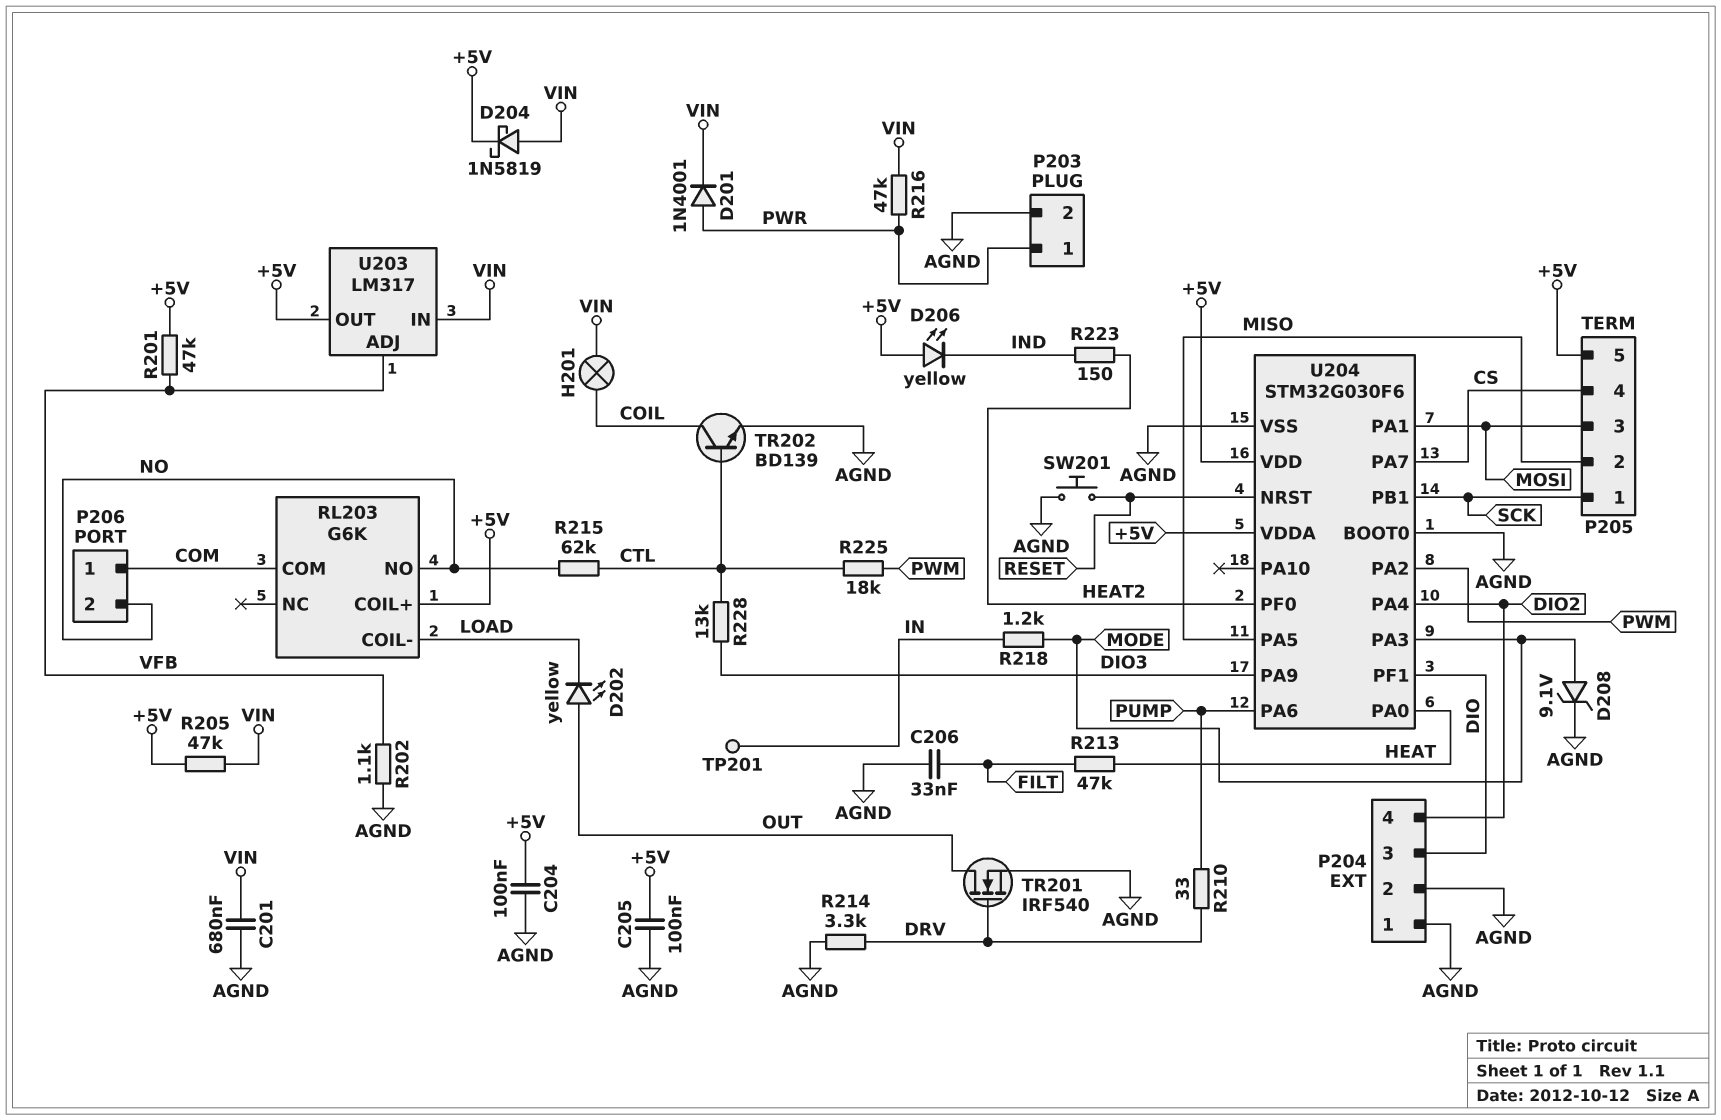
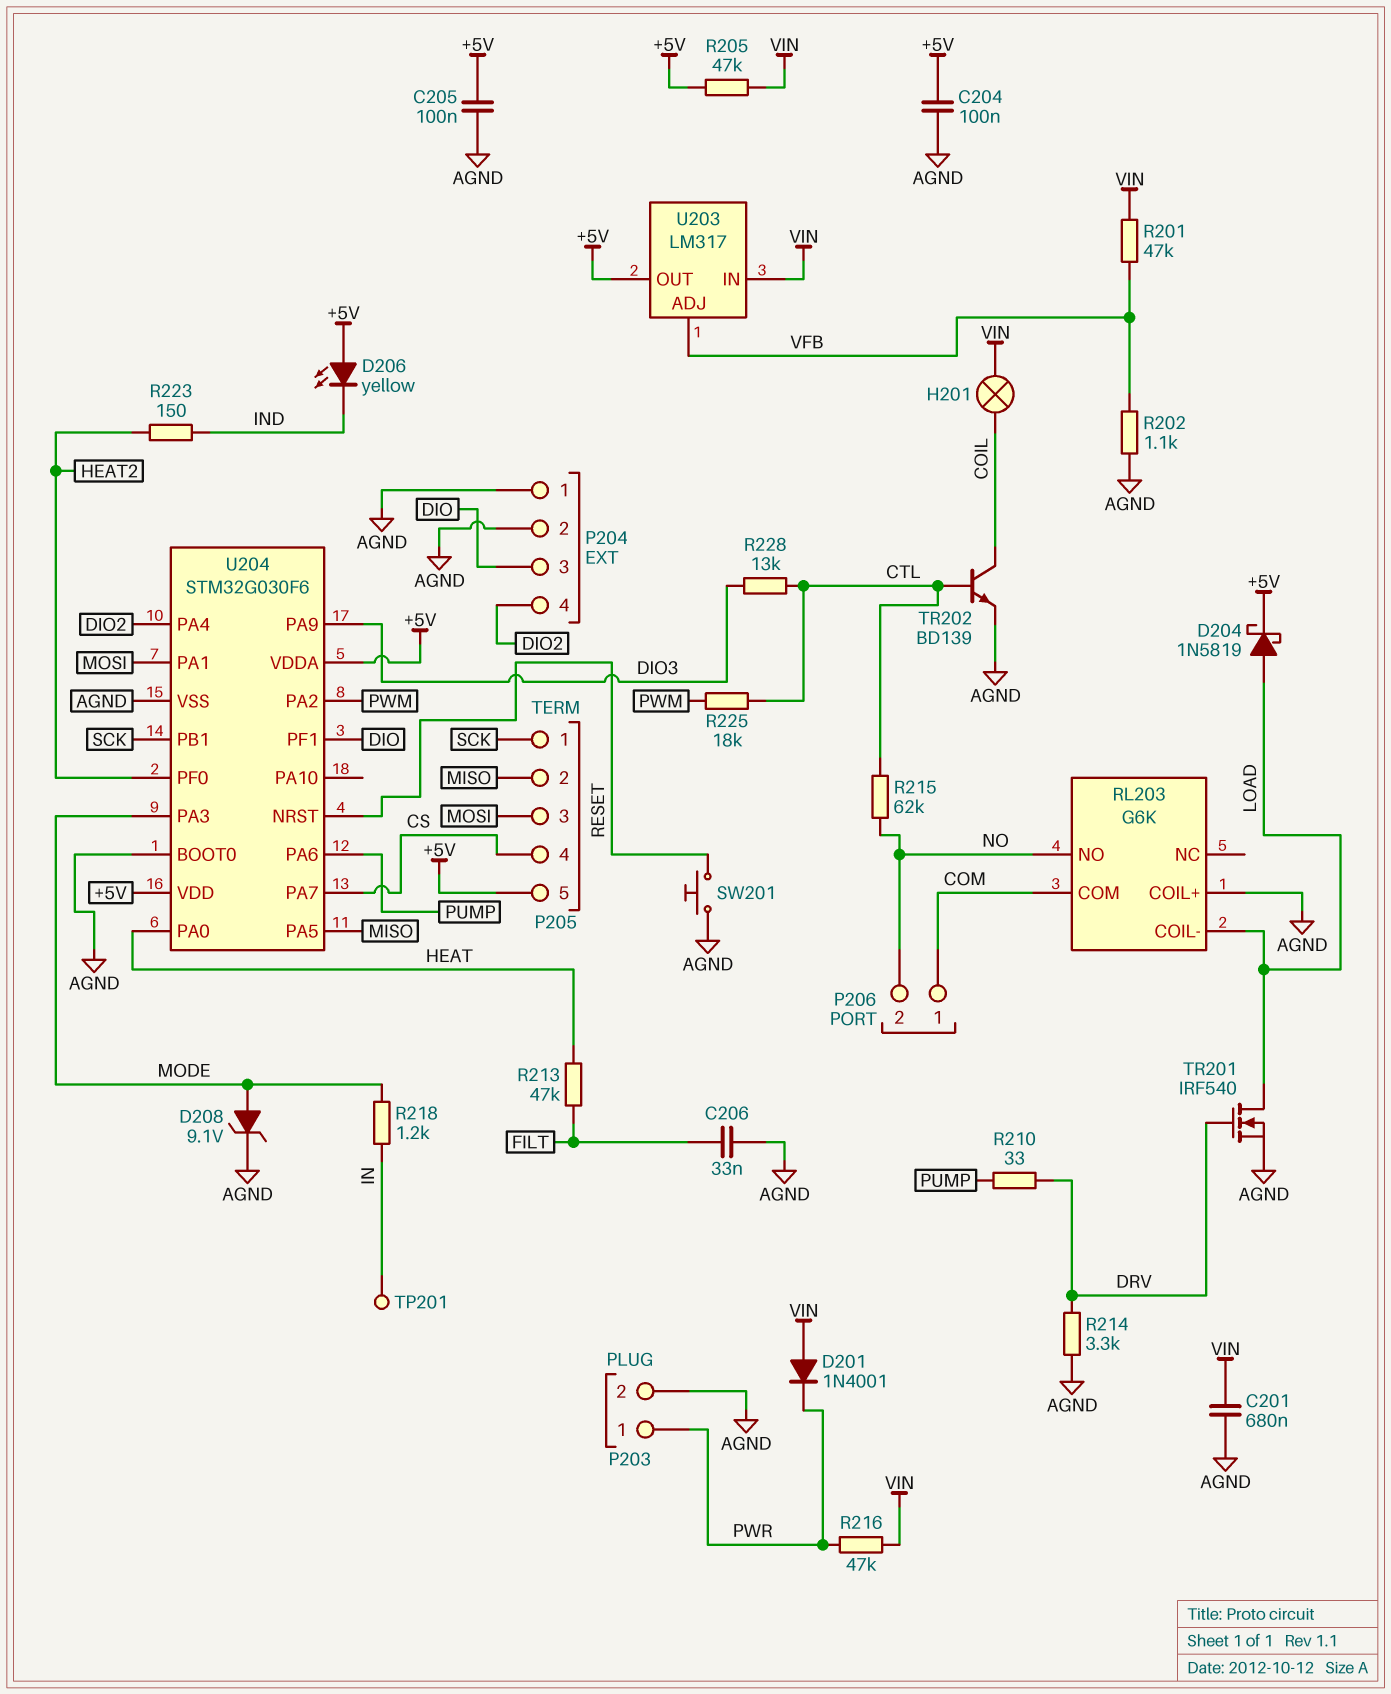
D201: diode 1N4001 (A PWR, K VIN) -> diode 1N4001 (A VIN, K PWR)
D202: LED yellow (A OUT, K LOAD) -> none
D204: schottky 1N5819 (A VIN, K +5V) -> schottky 1N5819 (A LOAD, K +5V)
R201: 47k (+5V, VFB) -> 47k (VFB, VIN)
RL203 pin COIL+: +5V -> AGND
TR201: NMOS IRF540 (G DRV, D OUT, S AGND) -> NMOS IRF540 (G DRV, D LOAD, S AGND)

